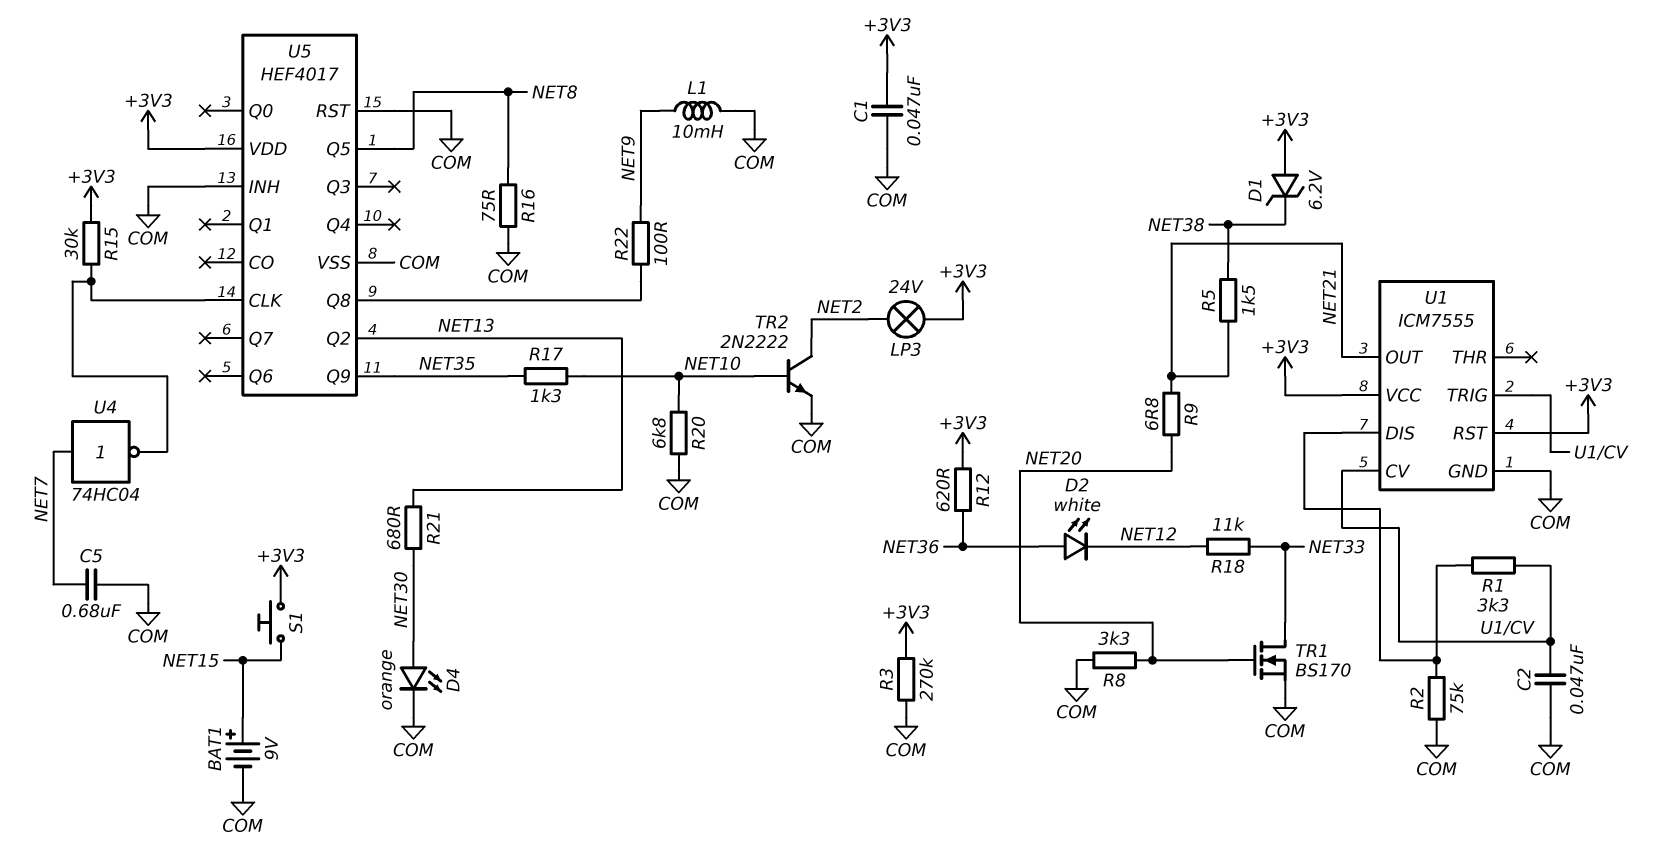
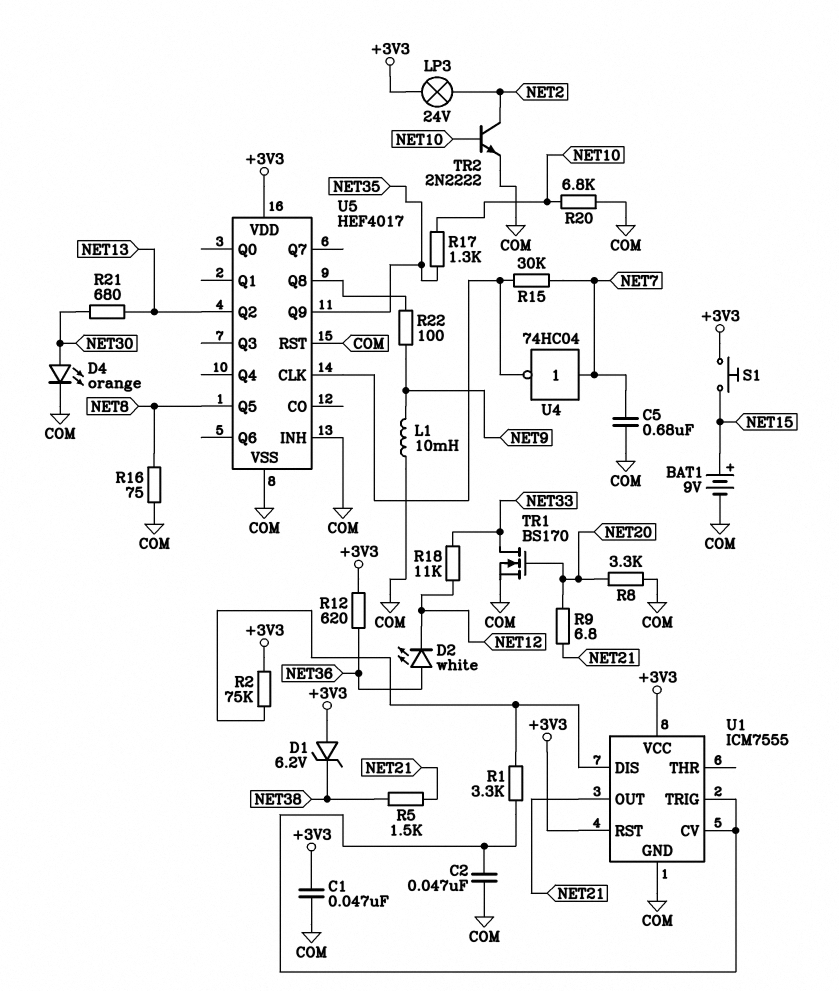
R2: 75k (COM, U1/DIS) -> 75k (+3V3, U1/DIS)
R3: 270k (+3V3, COM) -> none
R15: 30k (+3V3, U5/CLK) -> 30k (NET7, U5/CLK)

